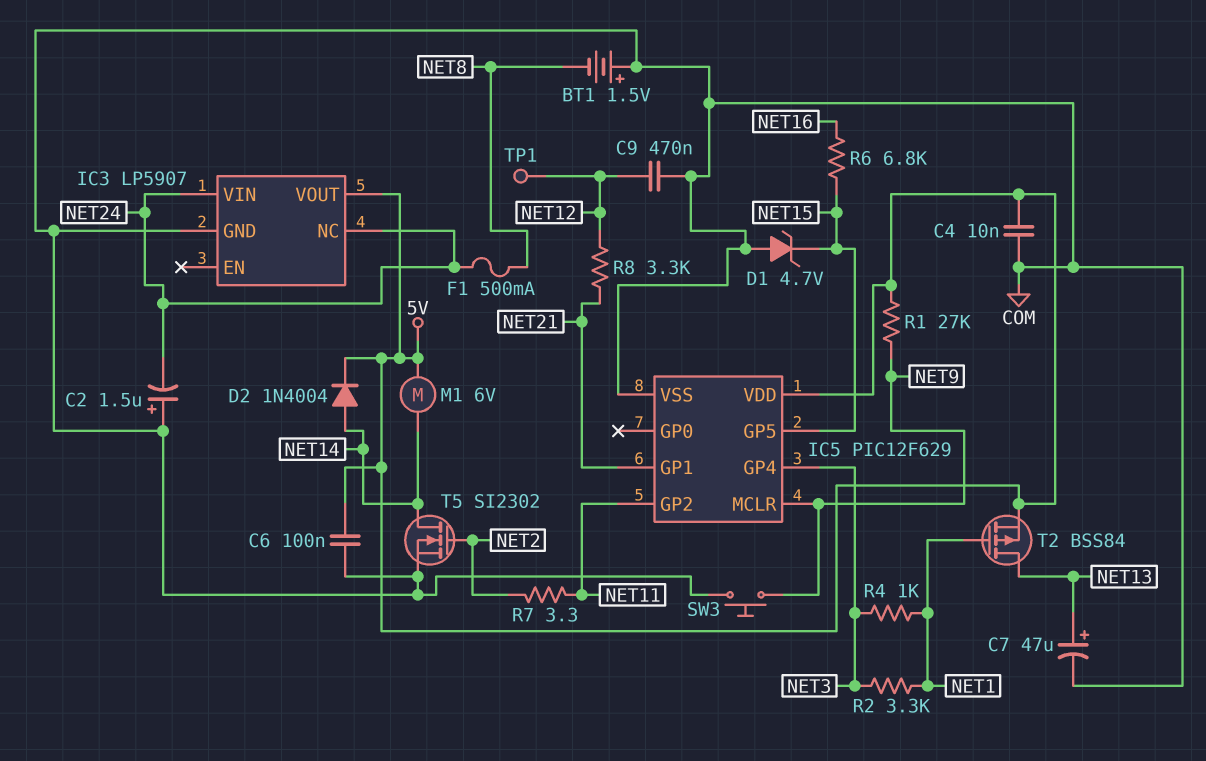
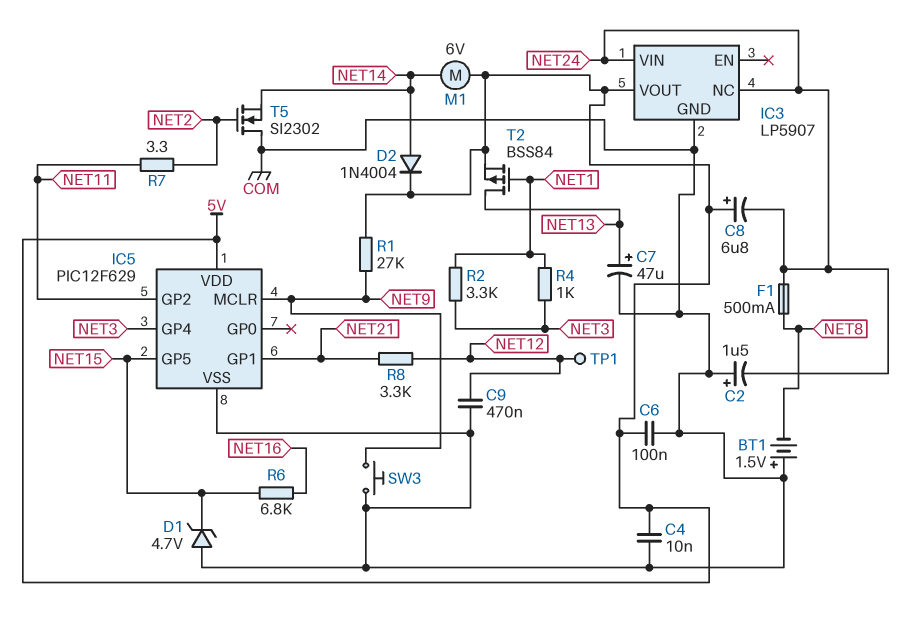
C8: none -> 6.8uF (plus 5V, minus NET24)
T5: NMOS SI2302 (G NET2, D NET14, S COM) -> NMOS SI2302 (G NET2, D COM, S NET14)

